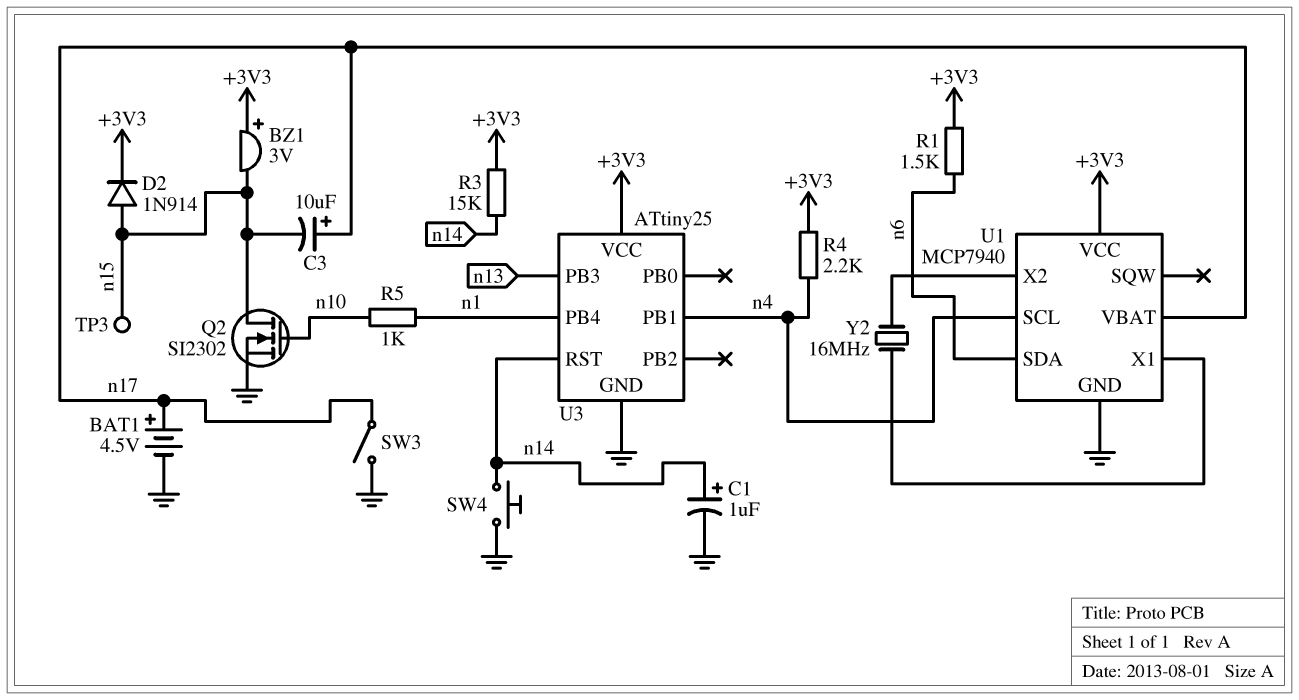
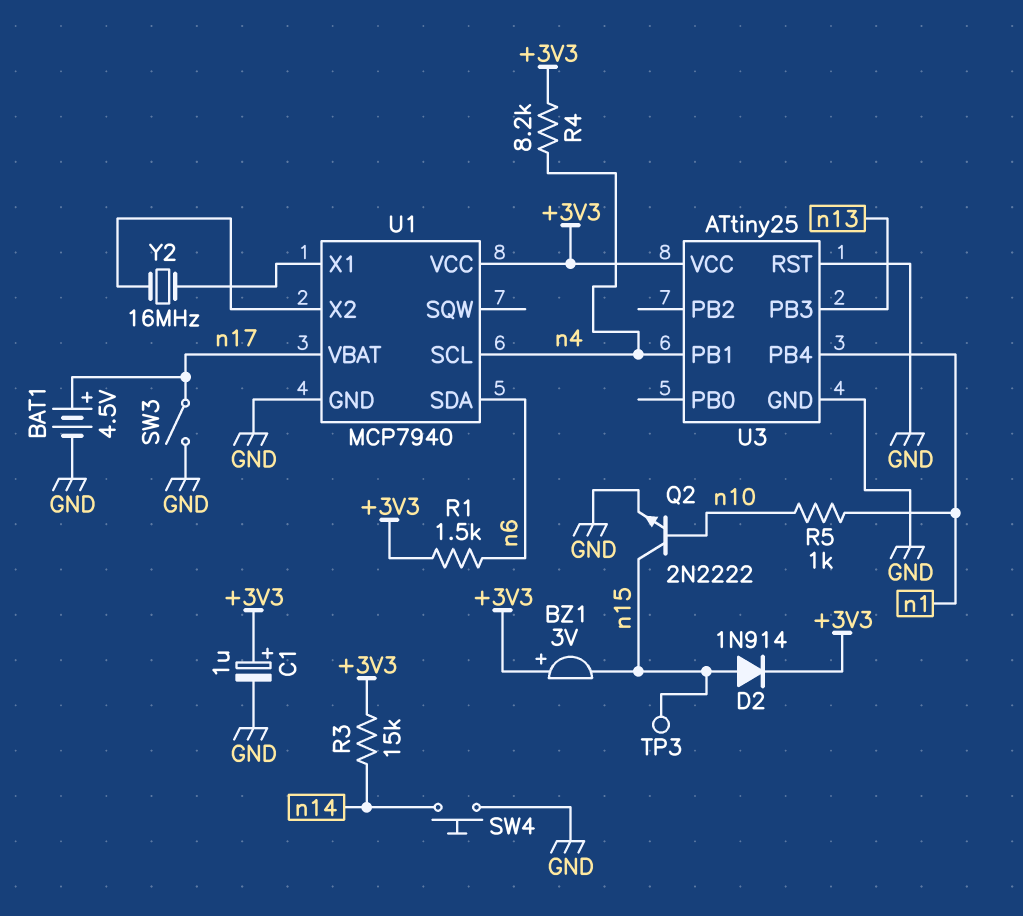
C1: 1uF (plus n14, minus GND) -> 1uF (plus +3V3, minus GND)
C3: 10uF (plus n17, minus n15) -> none
Q2: NMOS SI2302 (G n10, D n15, S GND) -> NPN 2N2222 (B n10, C n15, E GND)
R4: 2.2k (+3V3, n4) -> 8.2k (+3V3, n4)
U3 pin RST: n14 -> GND

